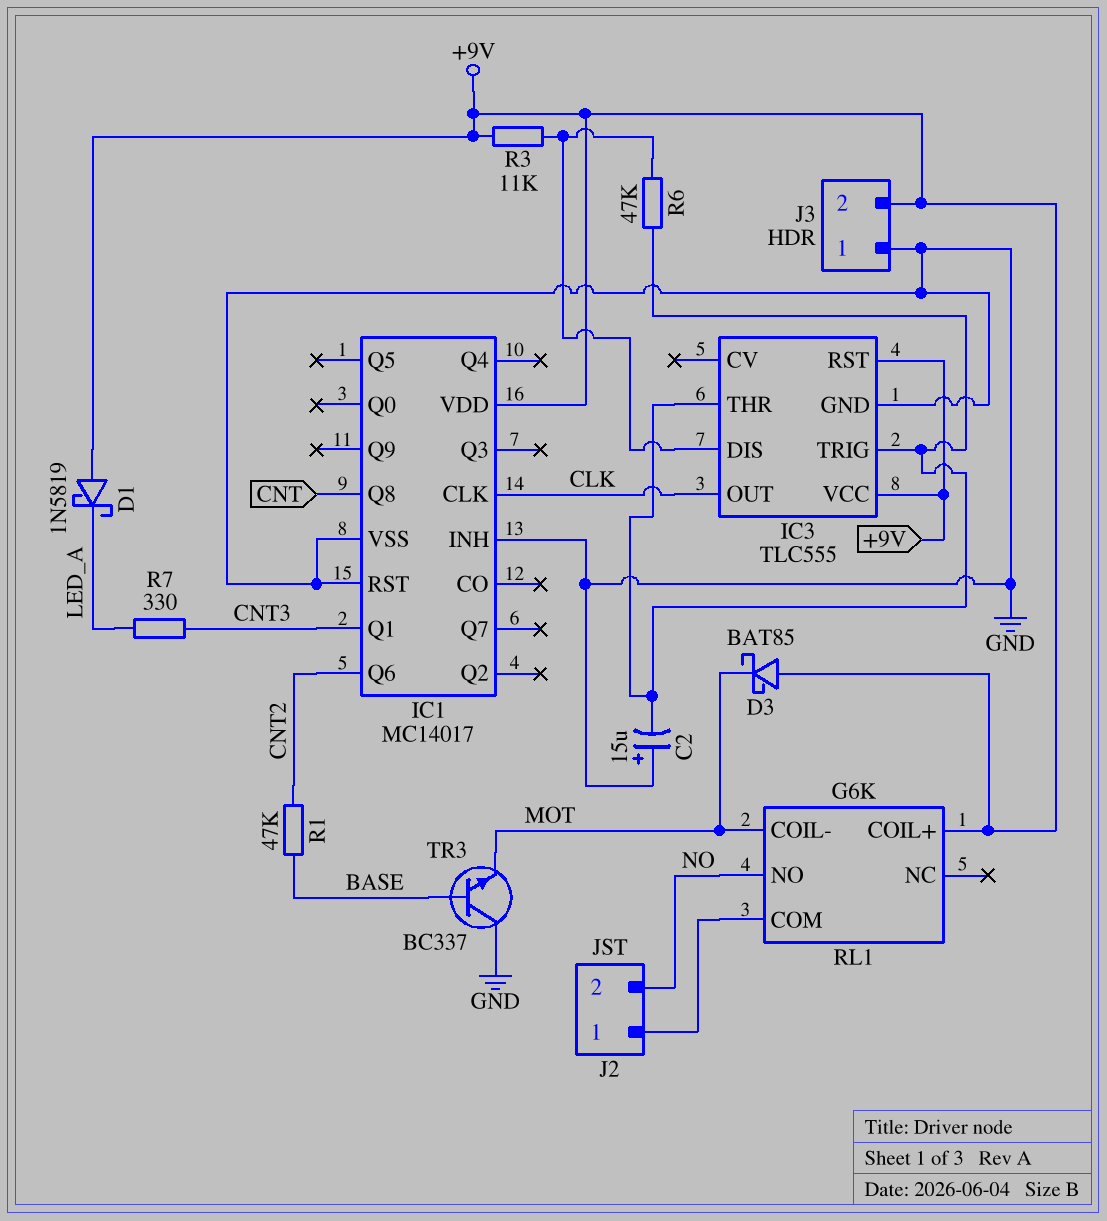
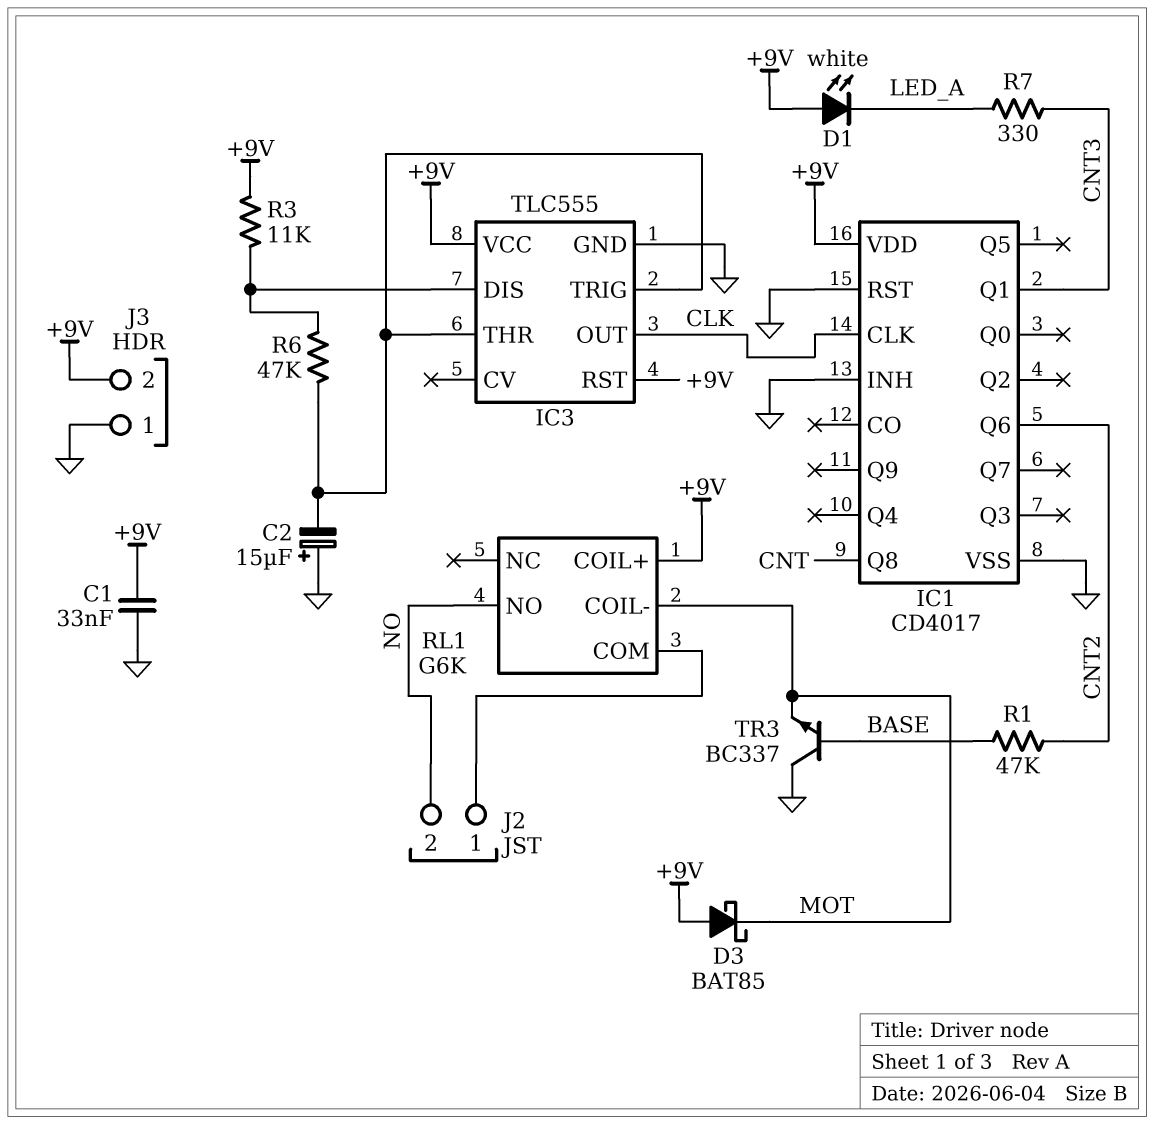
C1: none -> 33nF (+9V, GND)
D1: schottky 1N5819 (A +9V, K LED_A) -> LED white (A +9V, K LED_A)
IC1: MC14017 -> CD4017

